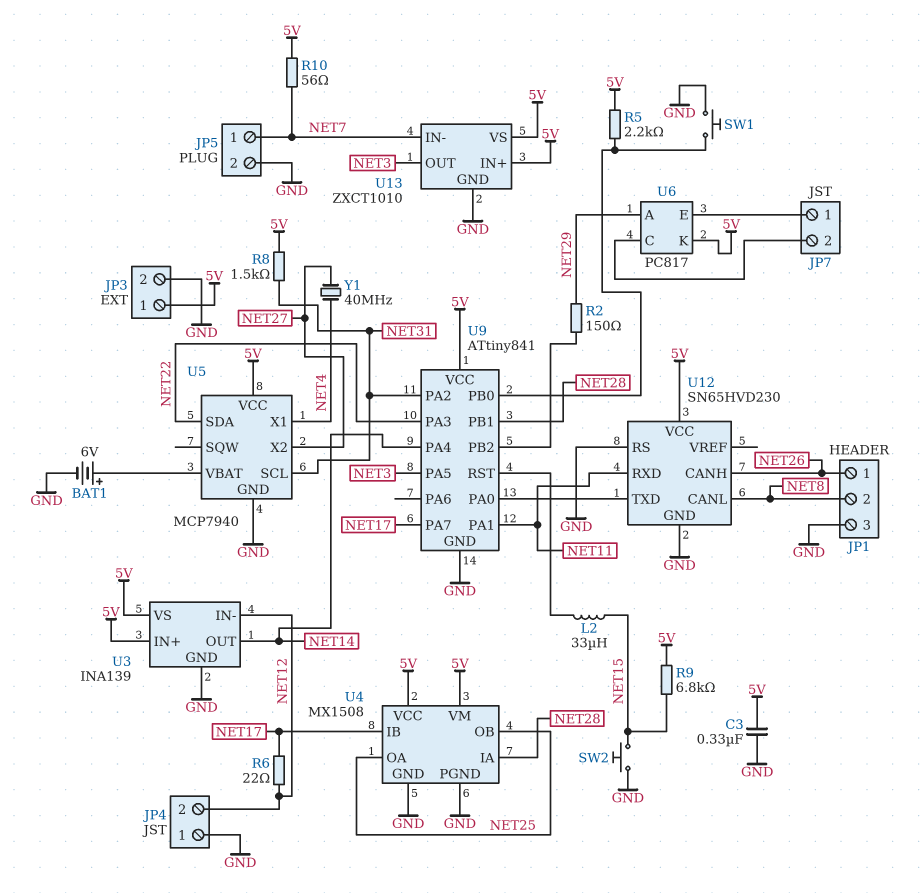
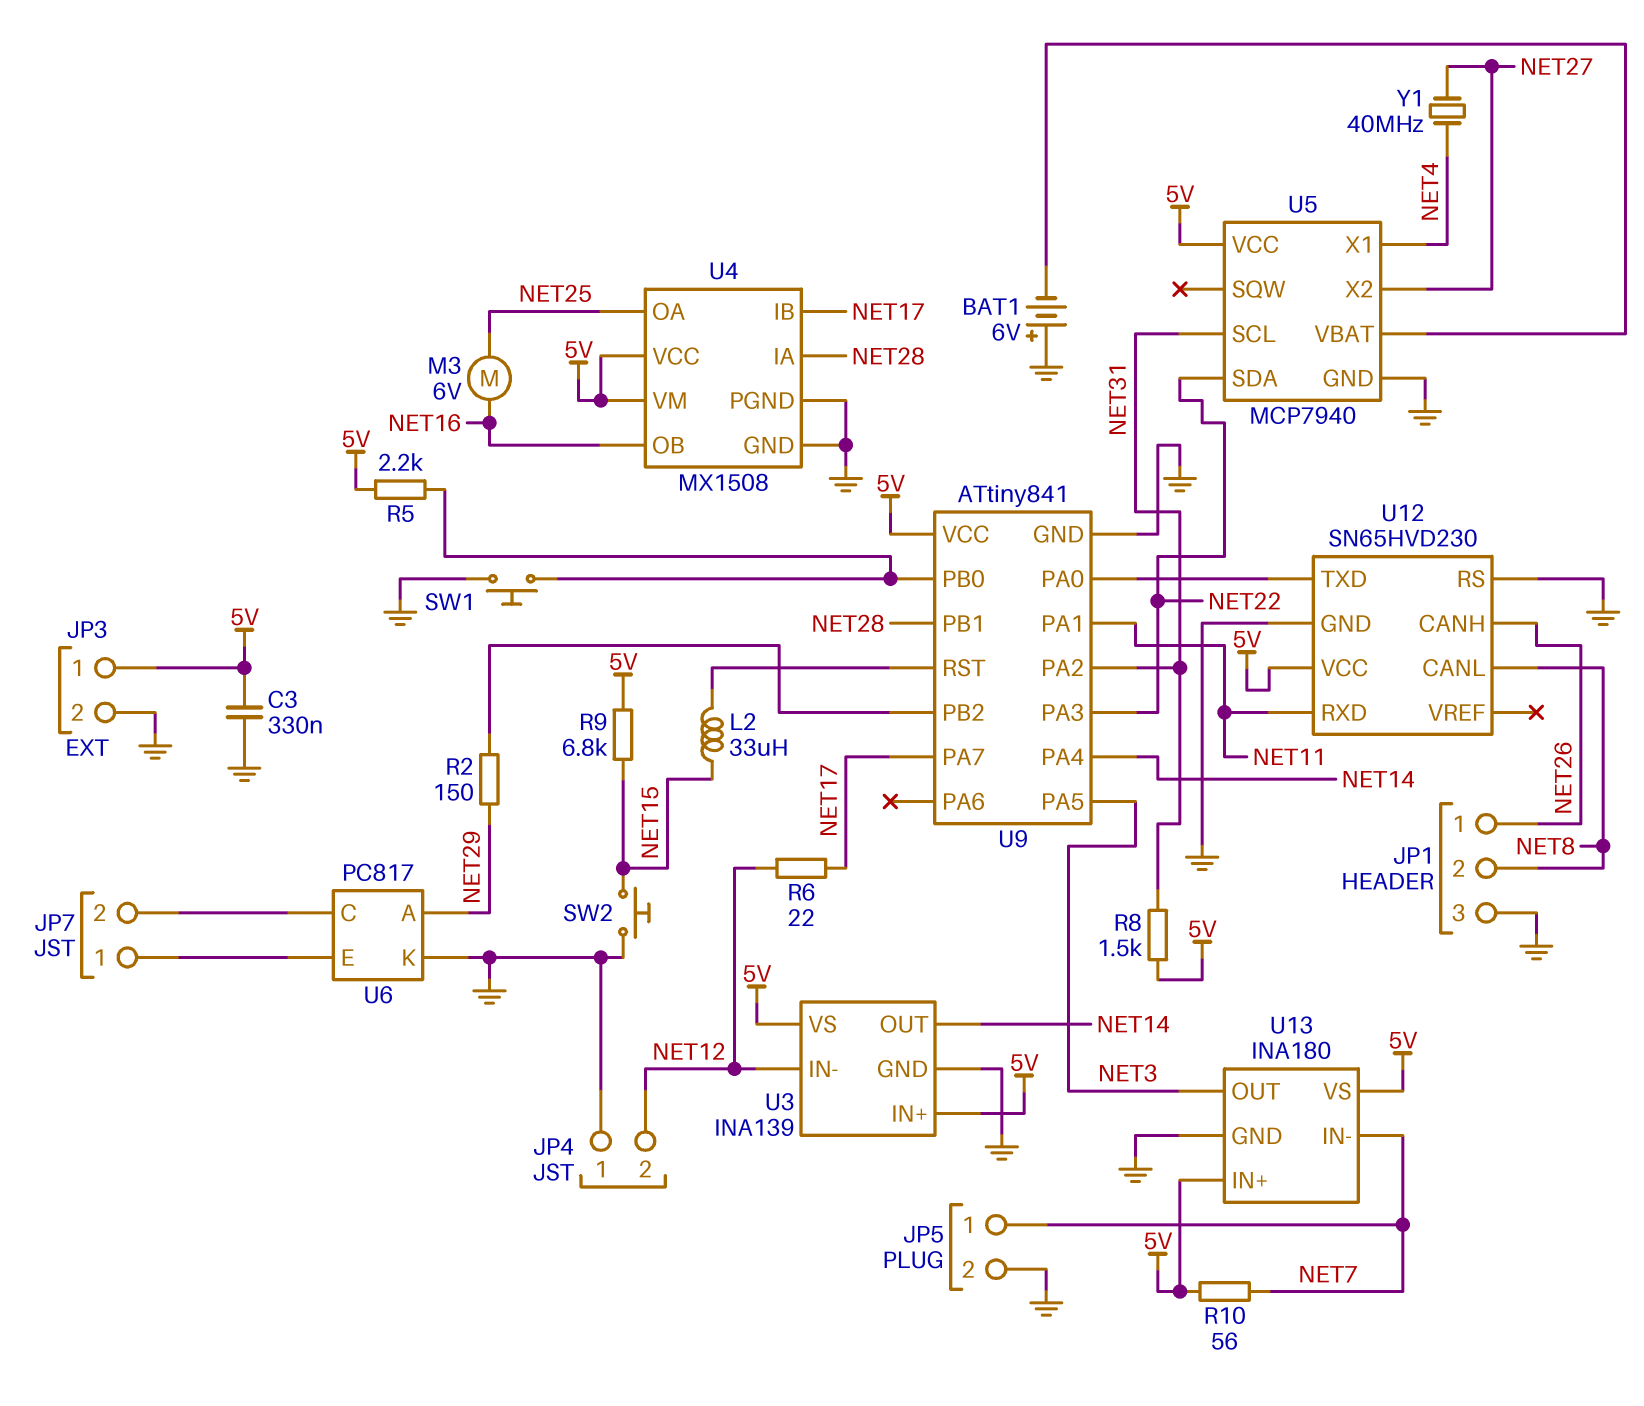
BAT1: 6V (plus U5/VBAT, minus GND) -> 6V (plus GND, minus U5/VBAT)
M3: none -> motor 6V (NET16, NET25)
U4 pin OB: NET25 -> NET16
U6 pin K: 5V -> GND
U13: ZXCT1010 -> INA180

